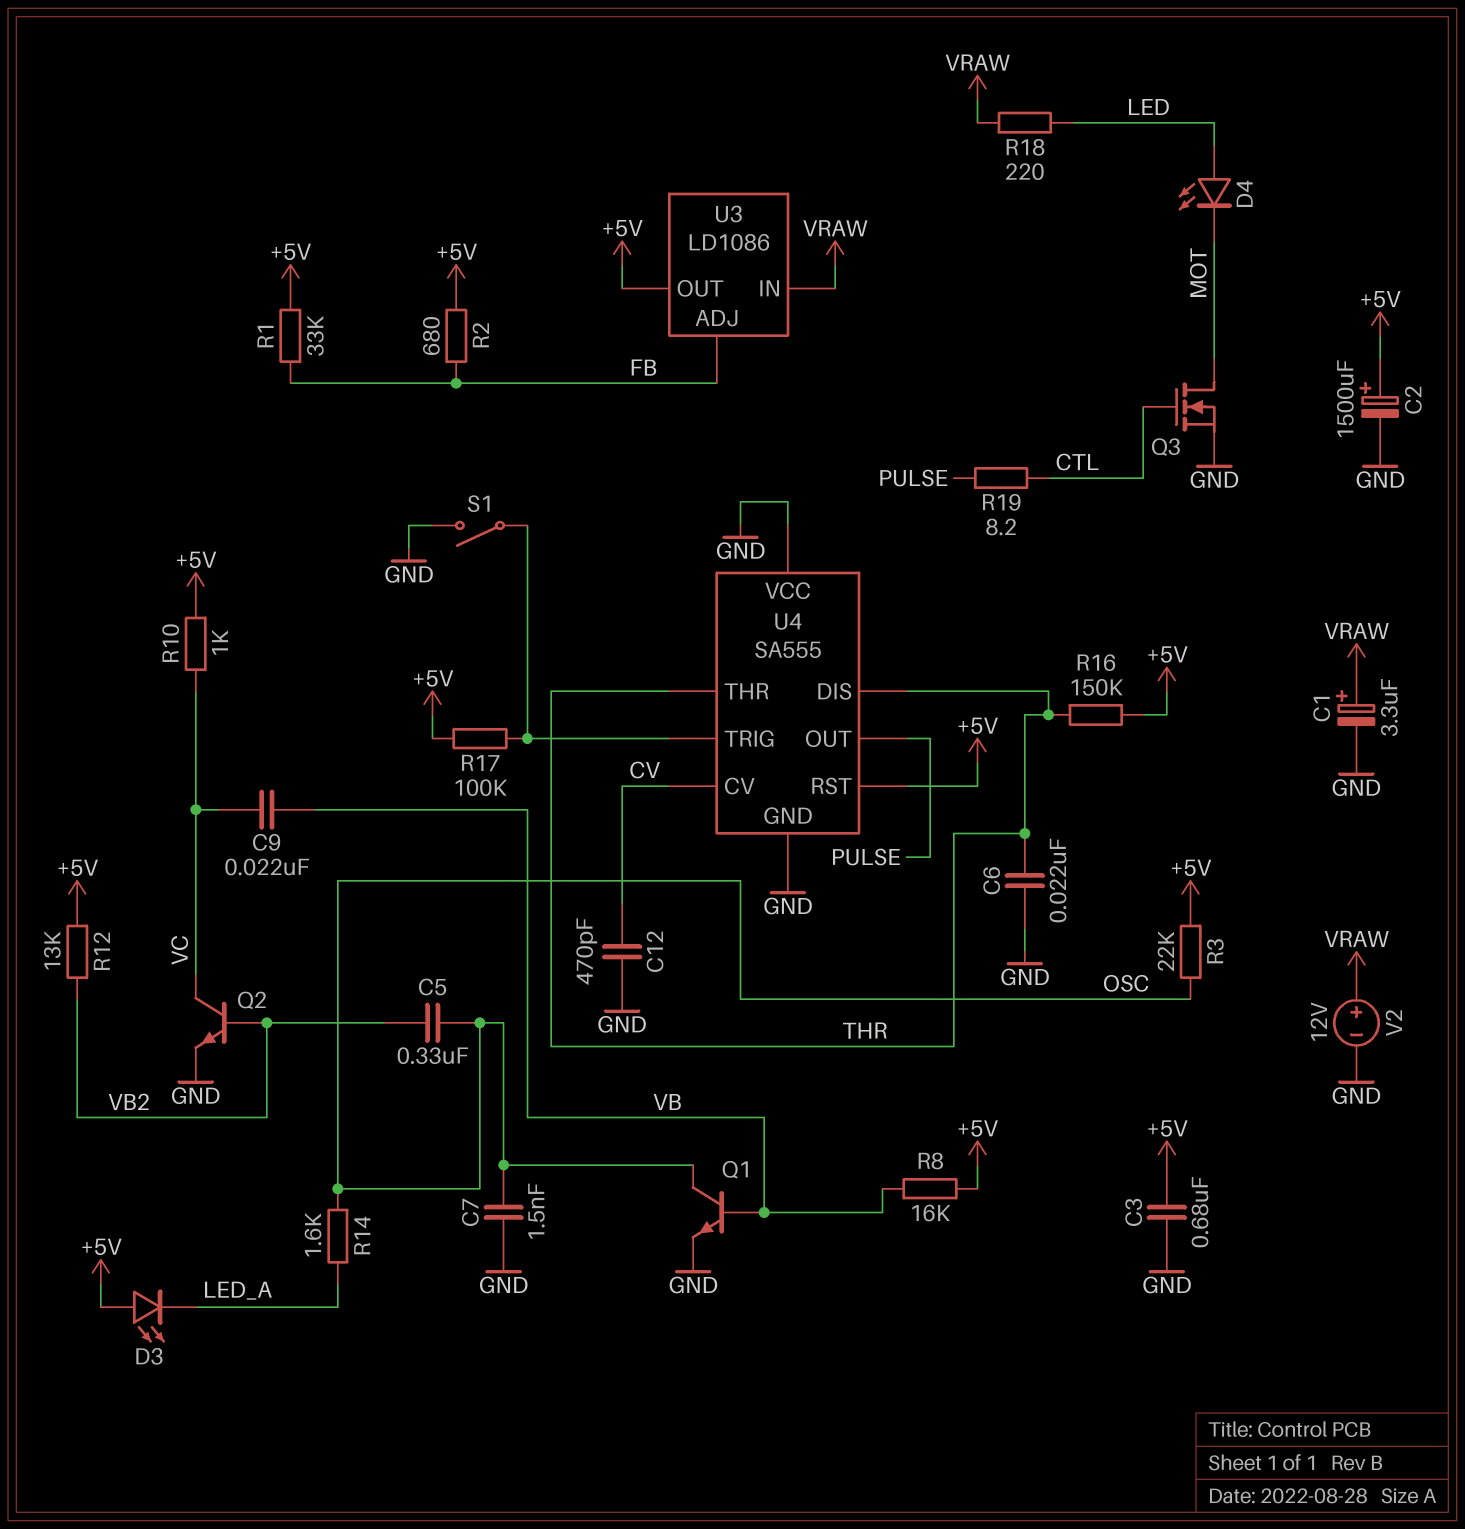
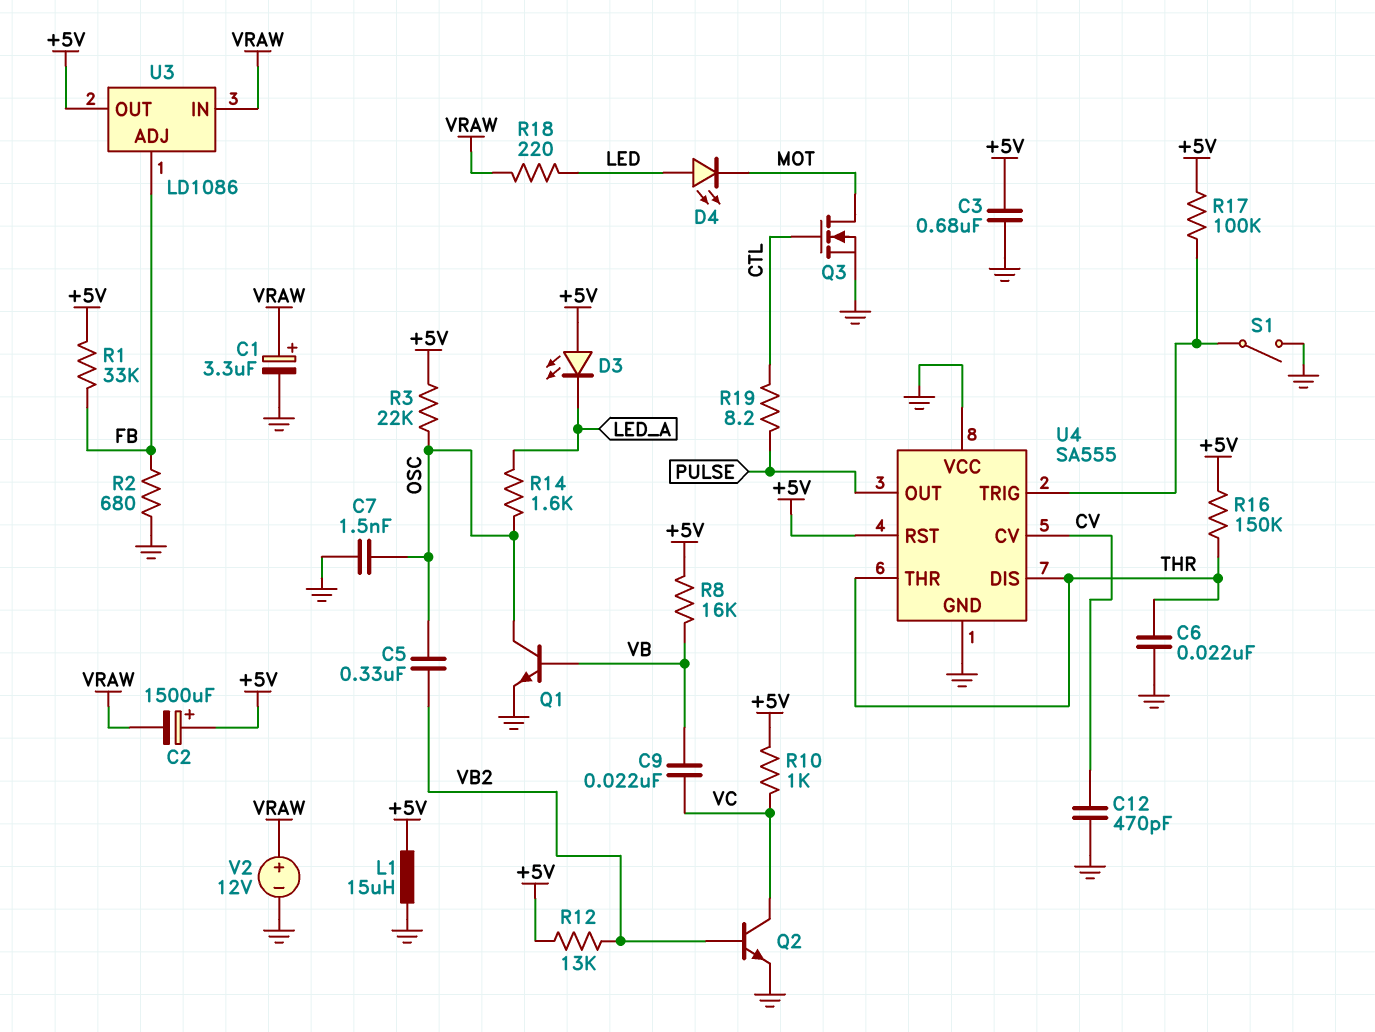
C2: 1500uF (plus +5V, minus GND) -> 1500uF (plus +5V, minus VRAW)
L1: none -> 15uH (+5V, GND)
R2: 680 (+5V, FB) -> 680 (FB, GND)

